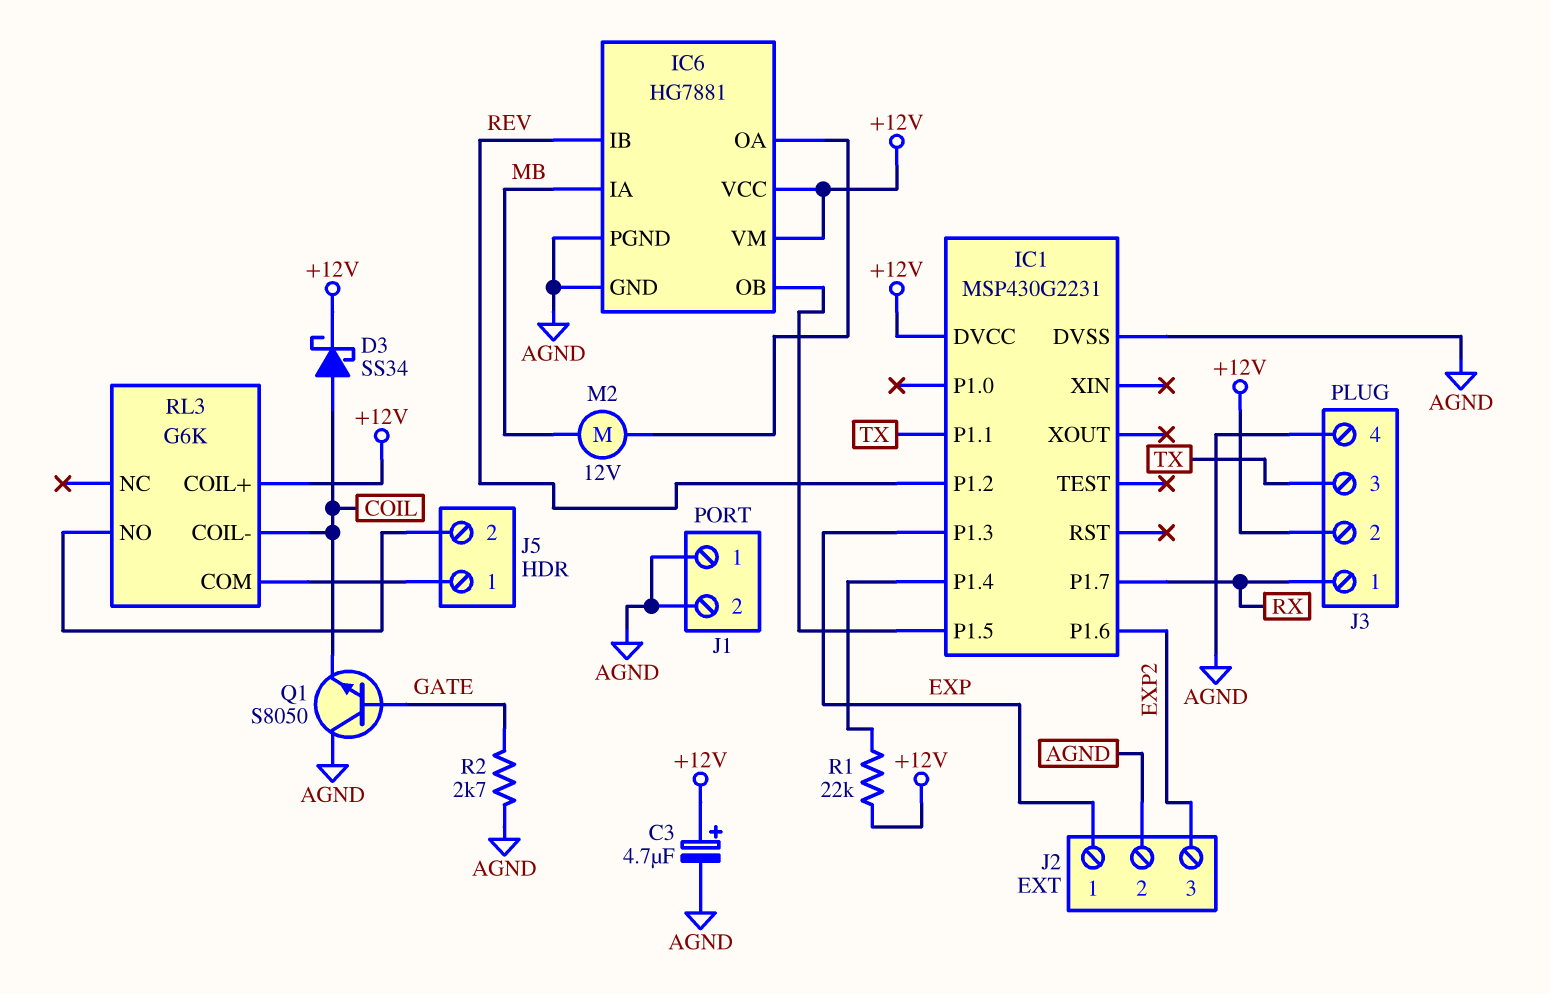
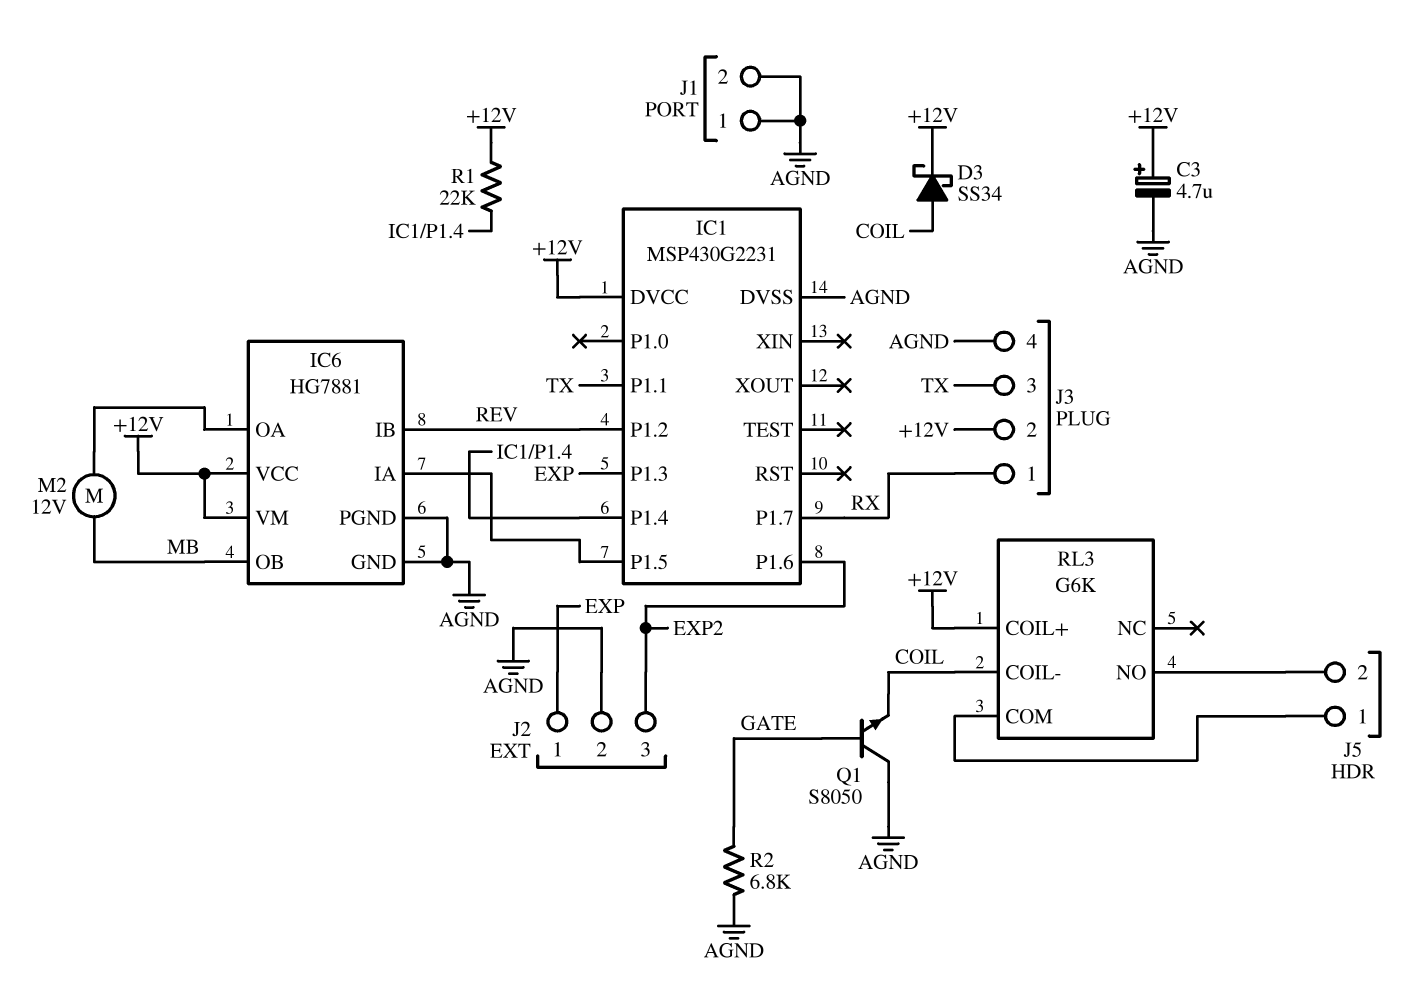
IC6 pin IA: MB -> IC1/P1.5
IC6 pin OB: IC1/P1.5 -> MB
R2: 2.7k (AGND, GATE) -> 6.8k (AGND, GATE)

